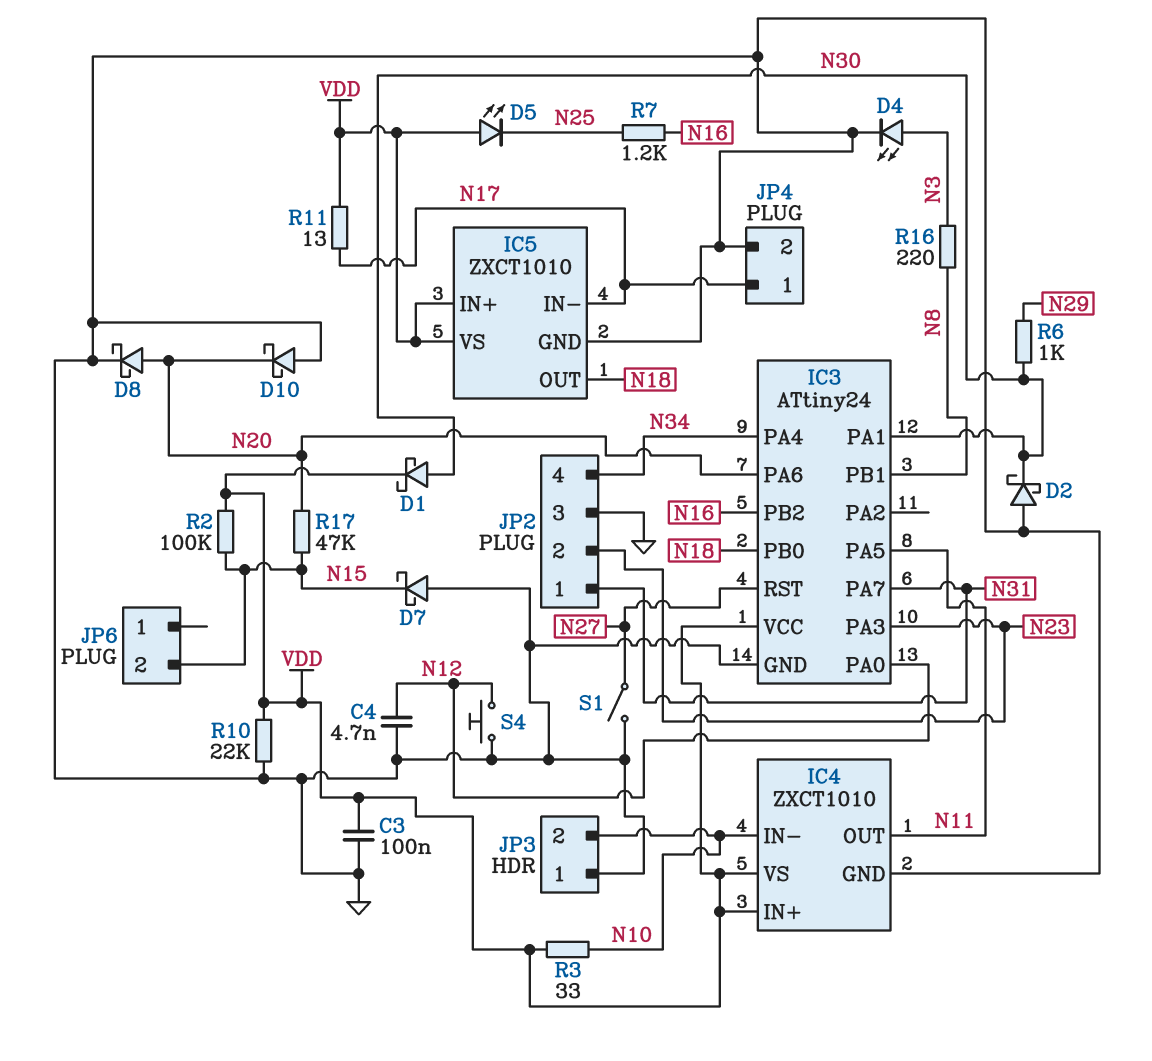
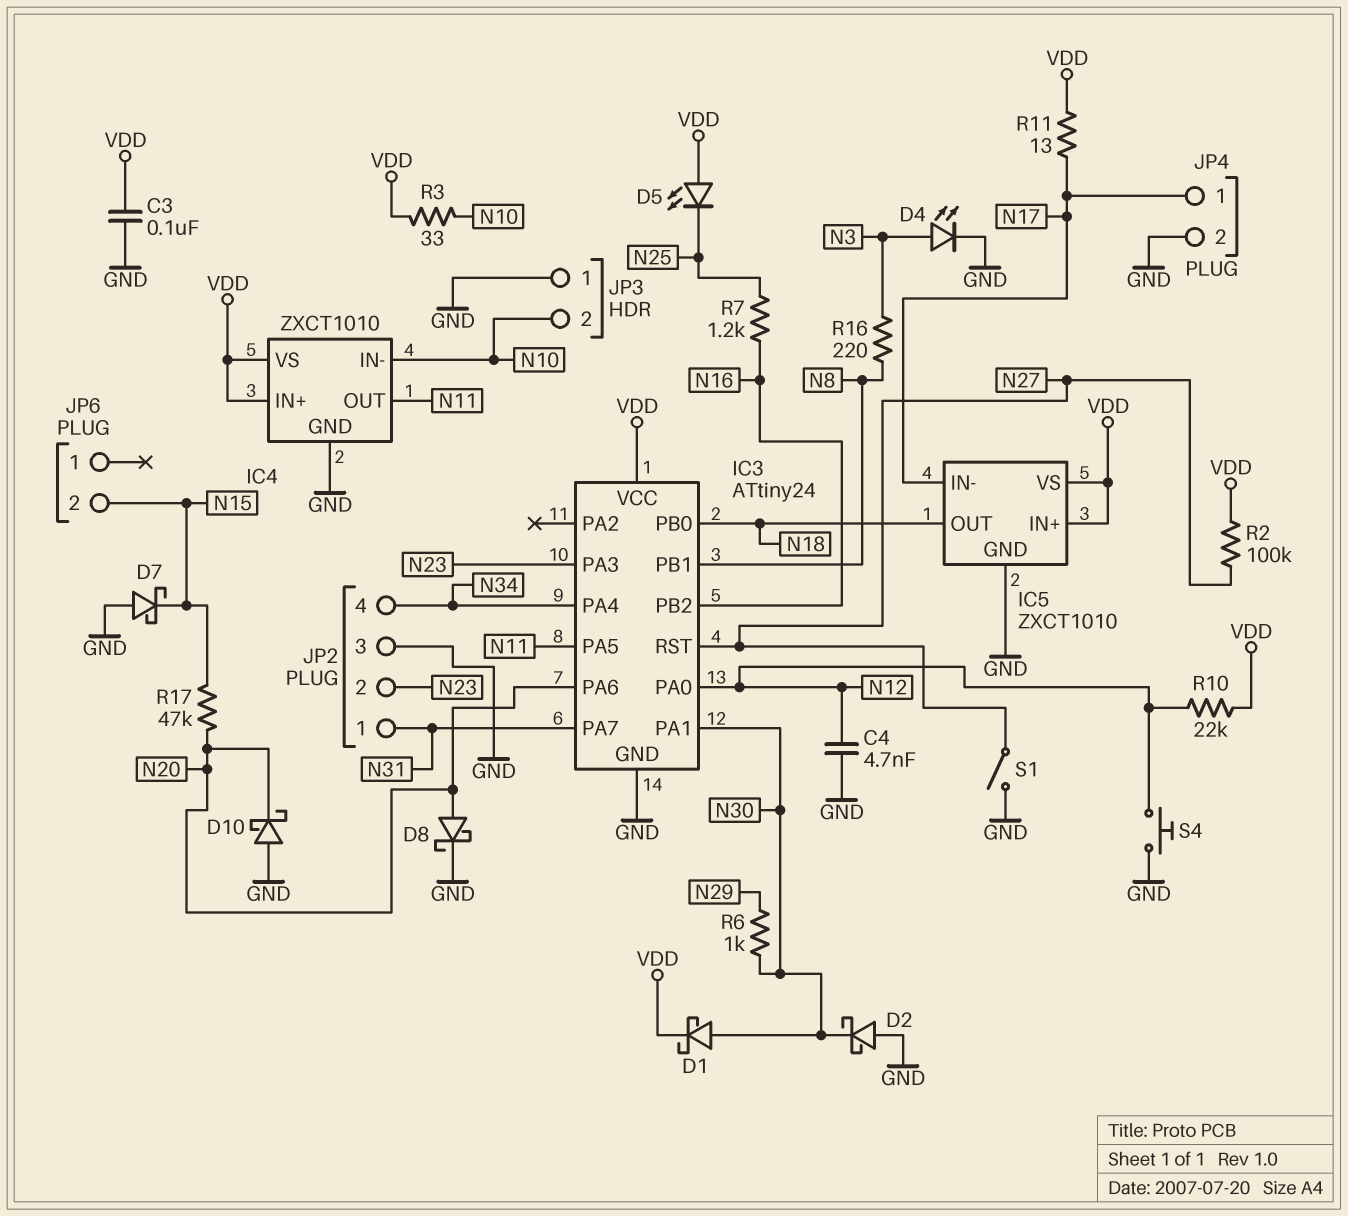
R2: 100k (N15, VDD) -> 100k (N27, VDD)
R10: 22k (GND, VDD) -> 22k (N12, VDD)

